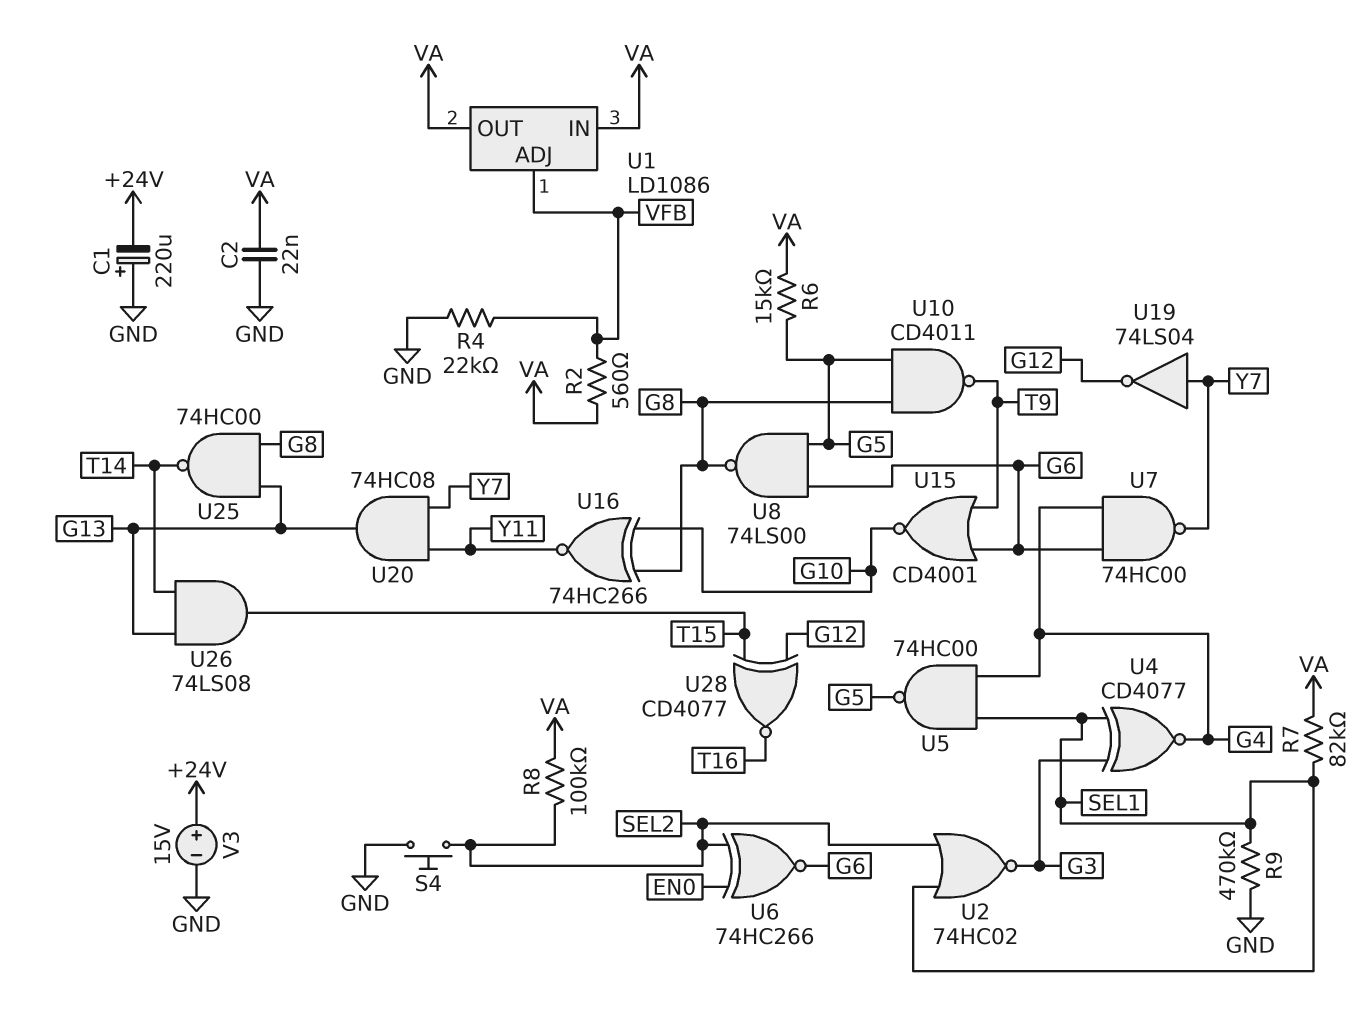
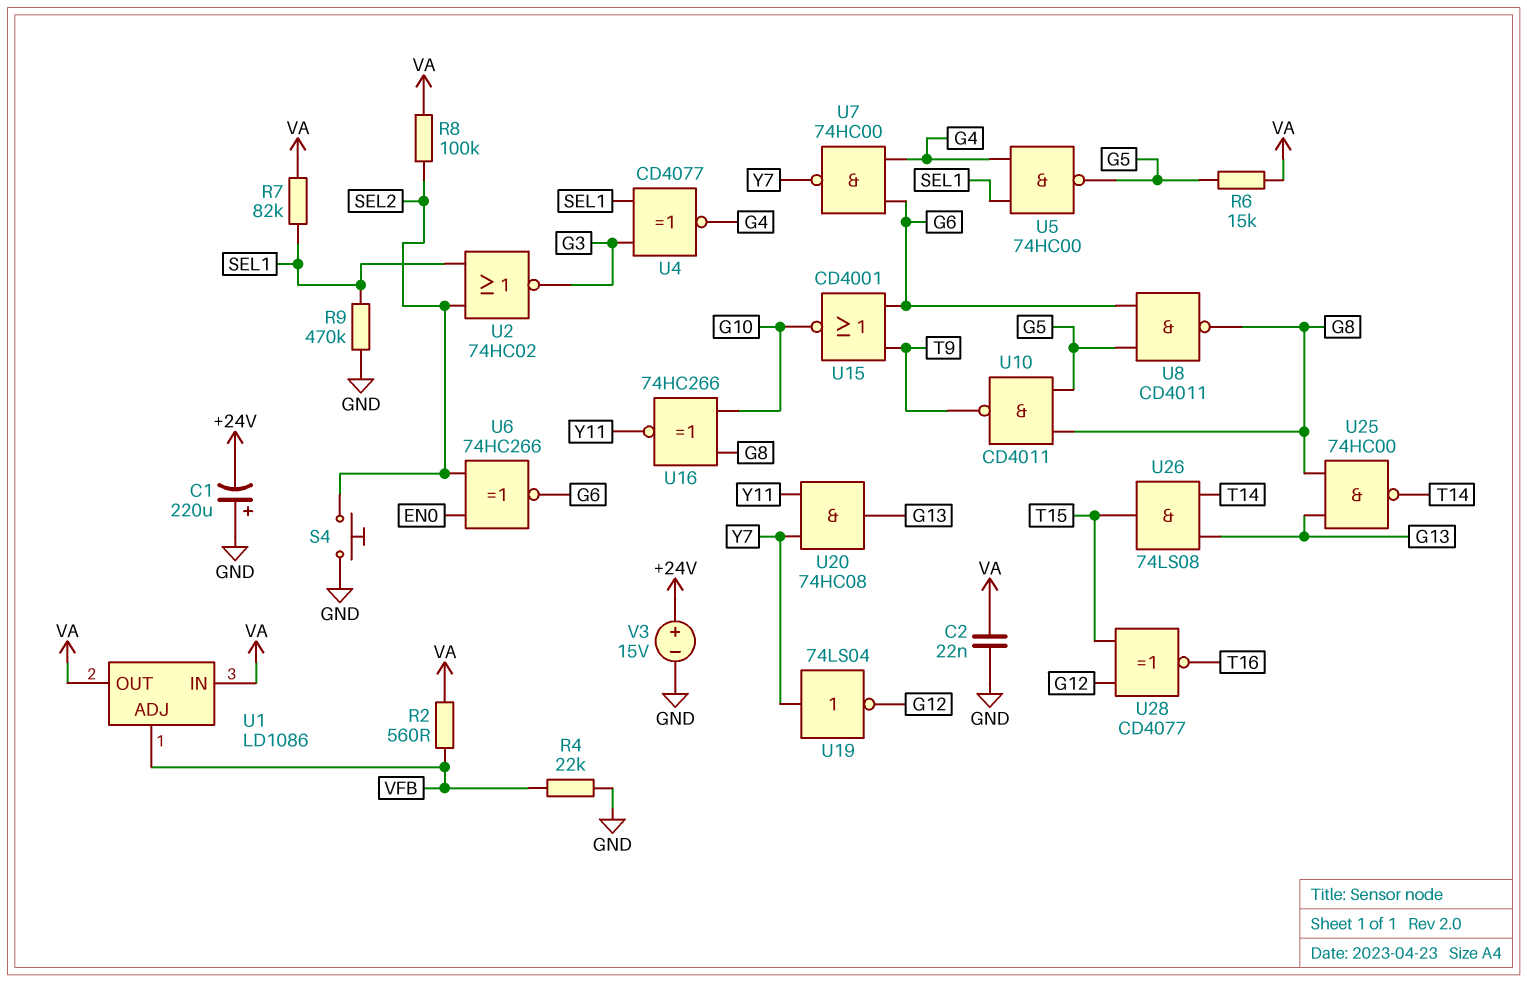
U8: NAND 74LS00 (in G5, in G6, out G8) -> NAND CD4011 (in G5, in G6, out G8)

